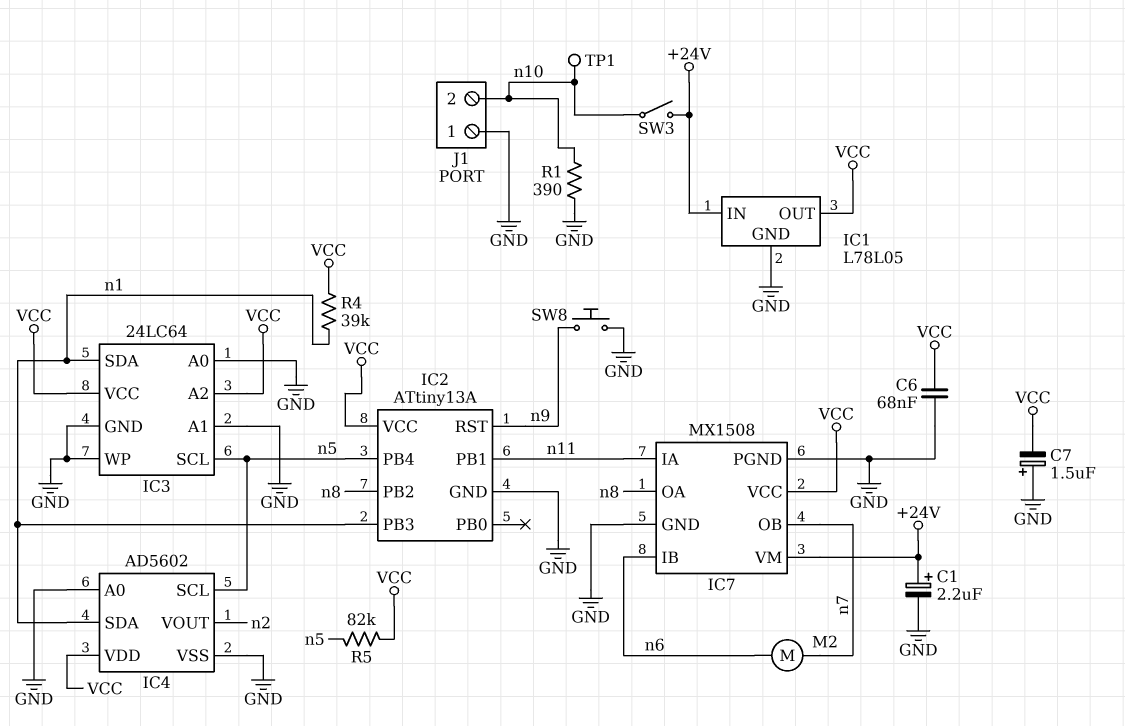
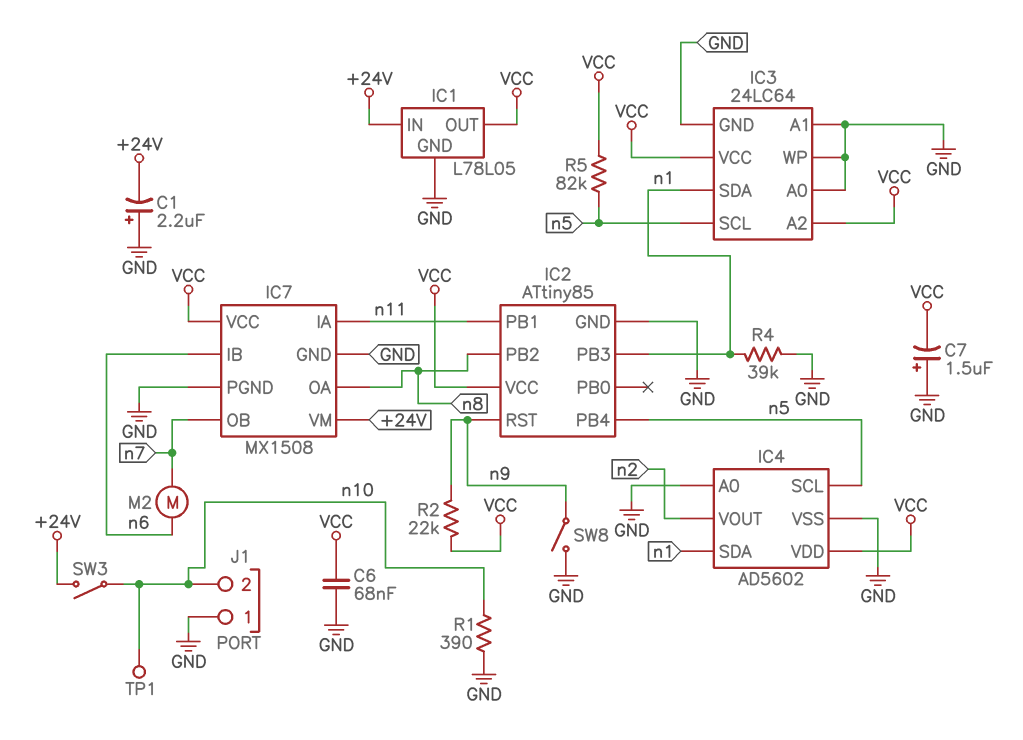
C1: 2.2uF (plus +24V, minus GND) -> 2.2uF (plus GND, minus +24V)
IC2: ATtiny13A -> ATtiny85
R2: none -> 22k (VCC, n9)
R4: 39k (VCC, n1) -> 39k (GND, n1)
SW8: button (GND, n9) -> switch (GND, n9)

